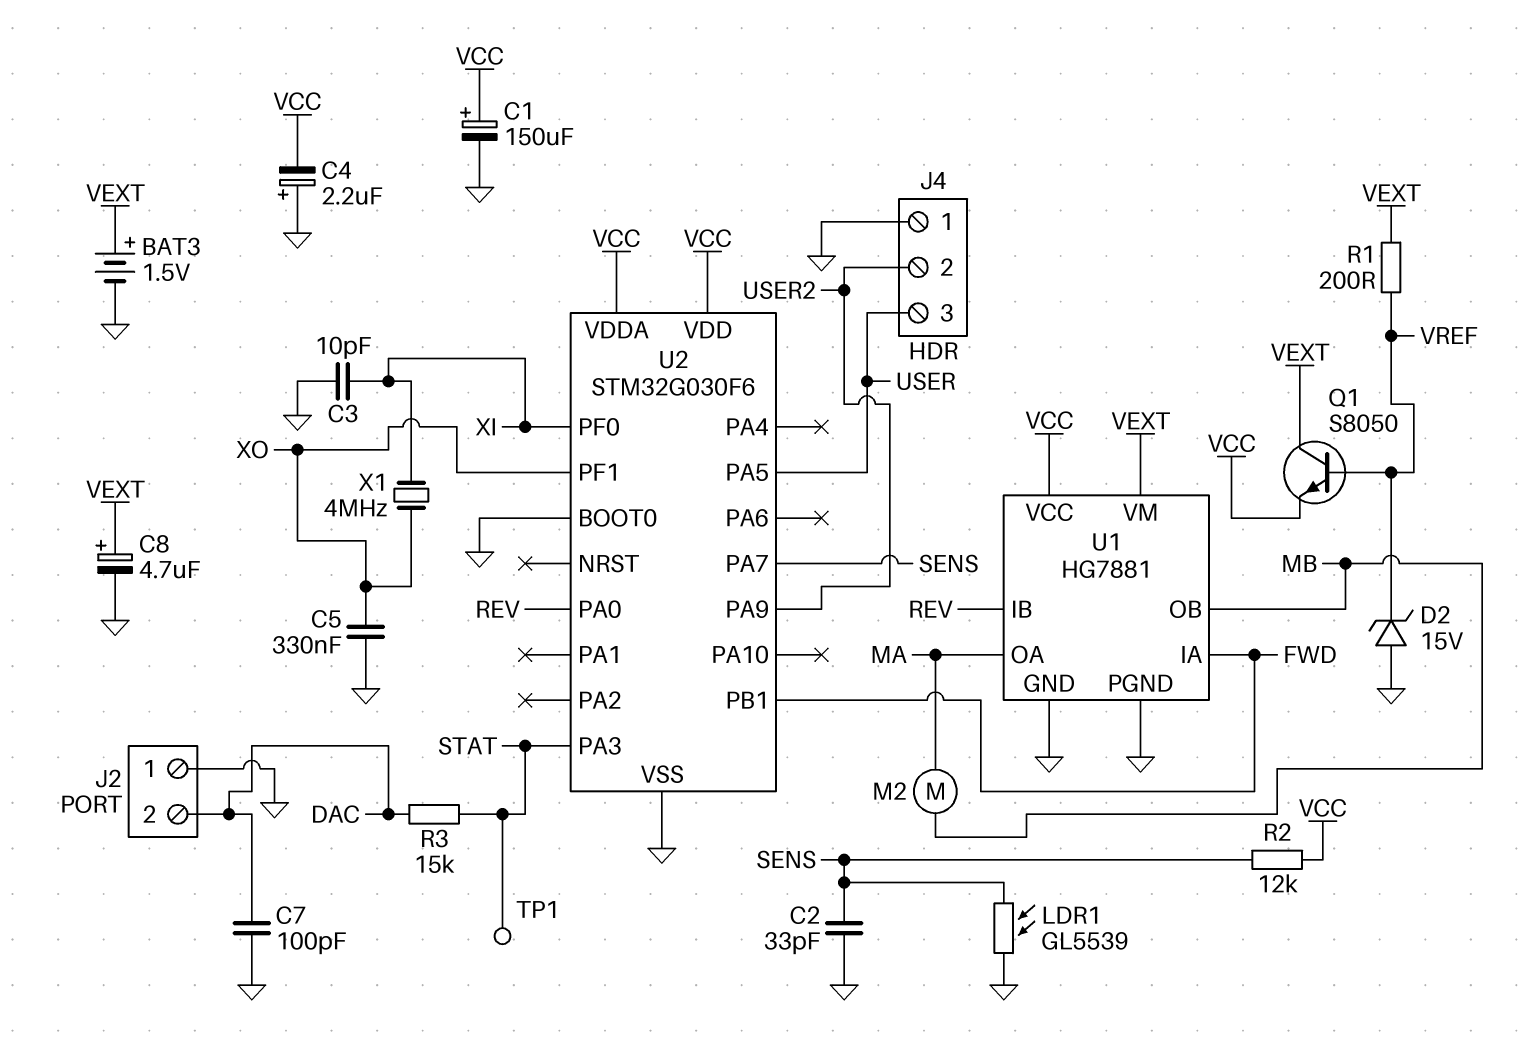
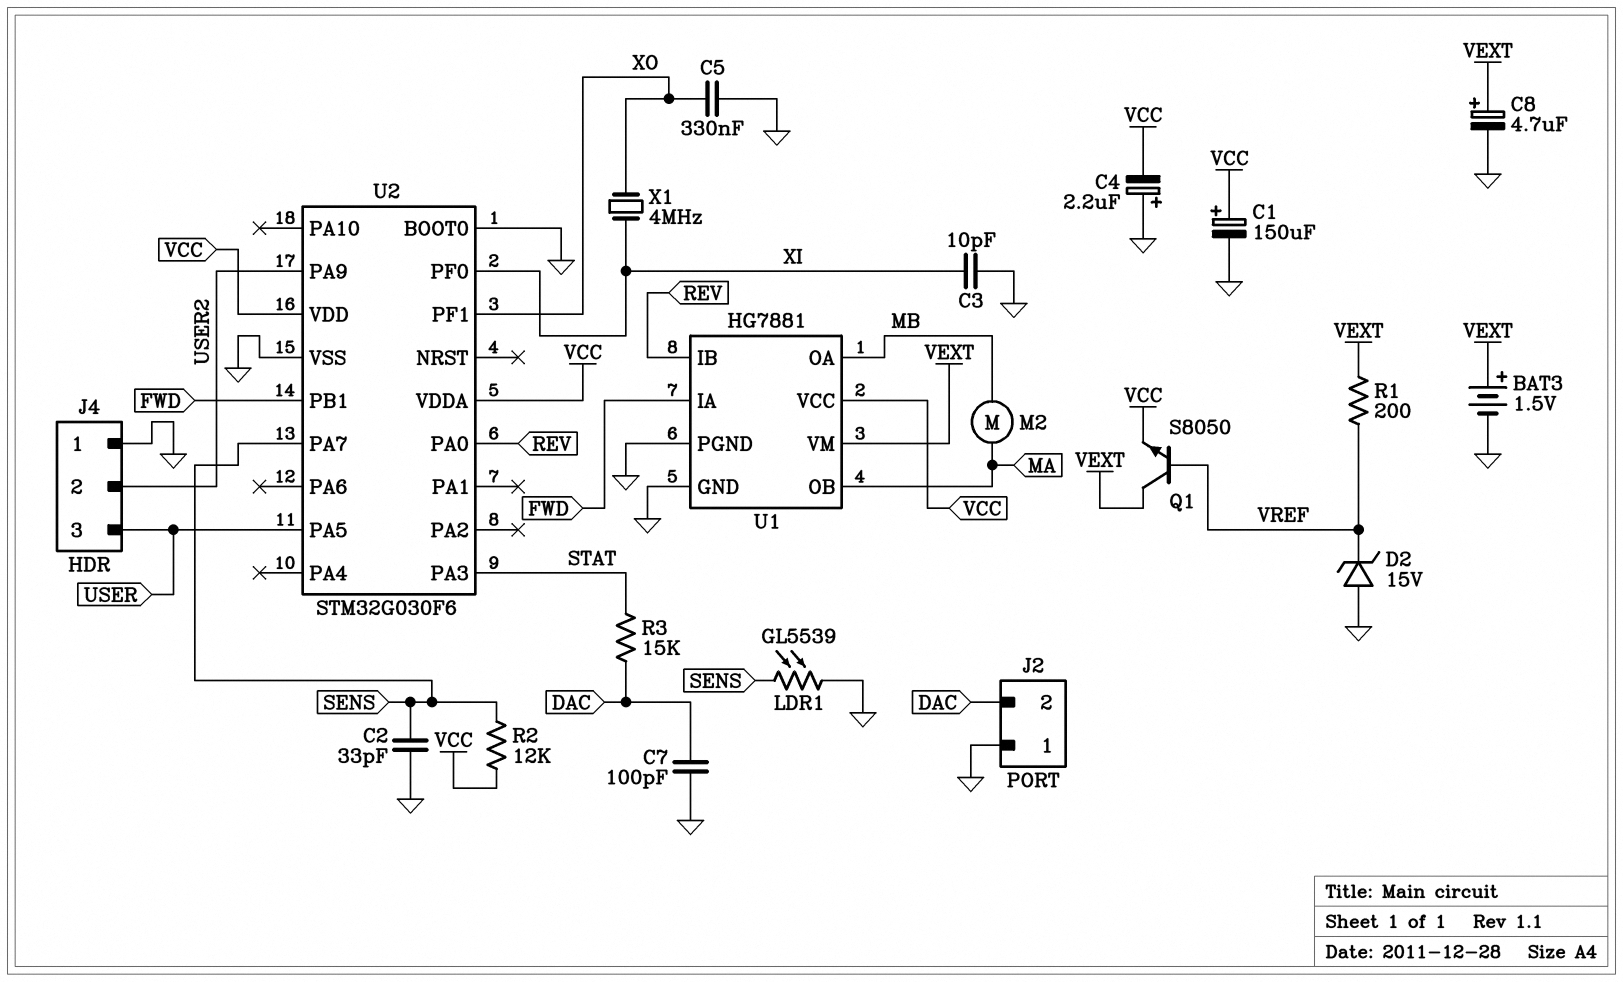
TP1: test point (STAT) -> none
U1 pin OA: MA -> MB
U1 pin OB: MB -> MA

